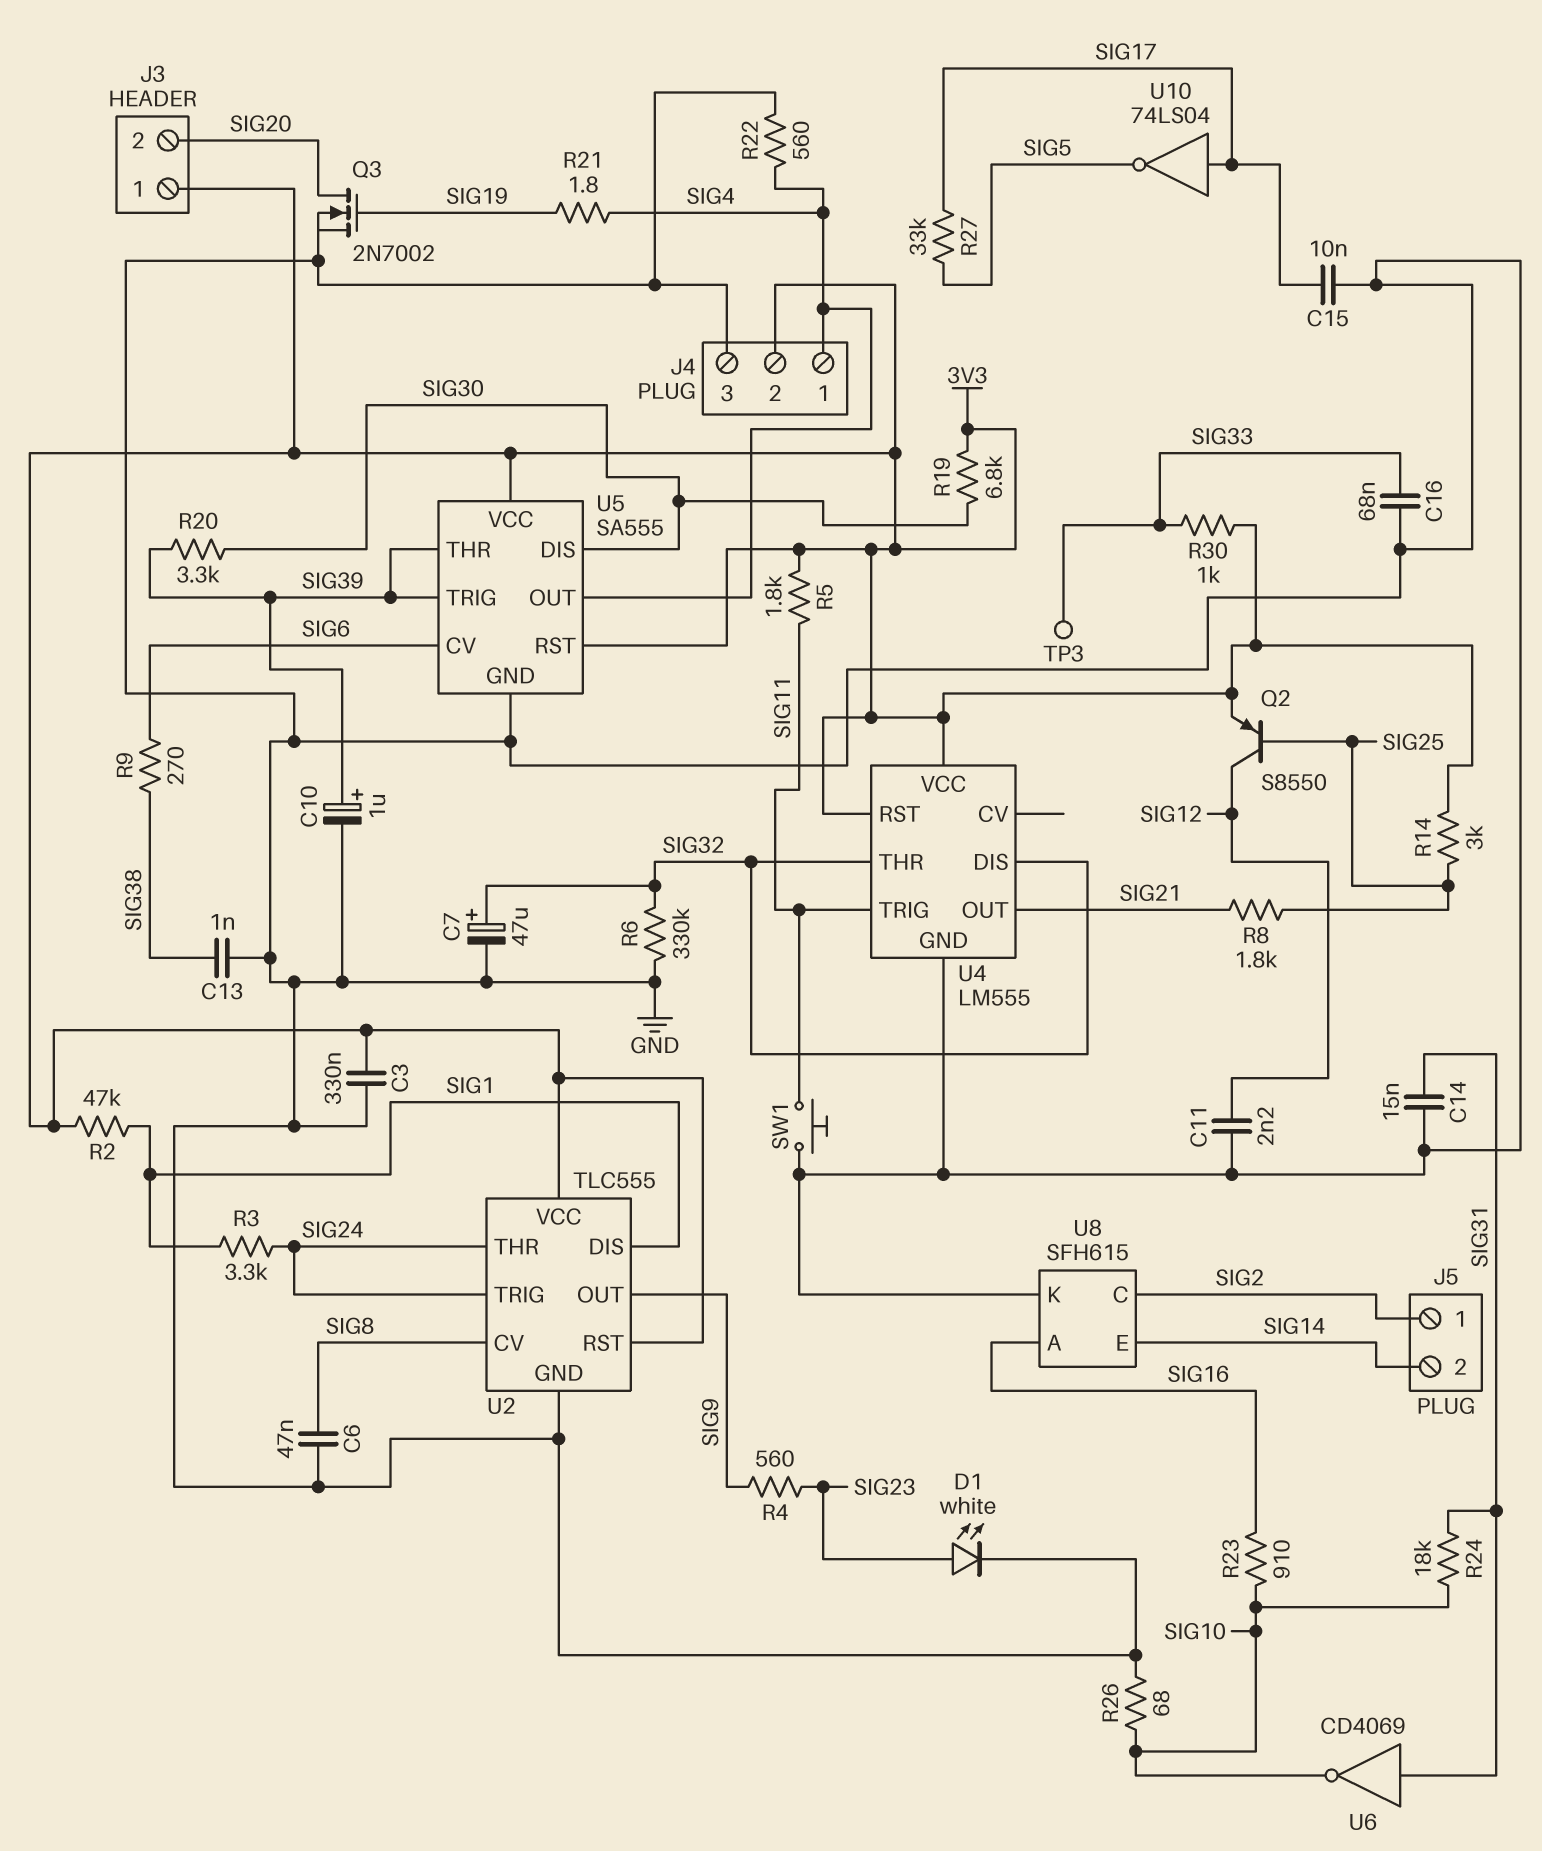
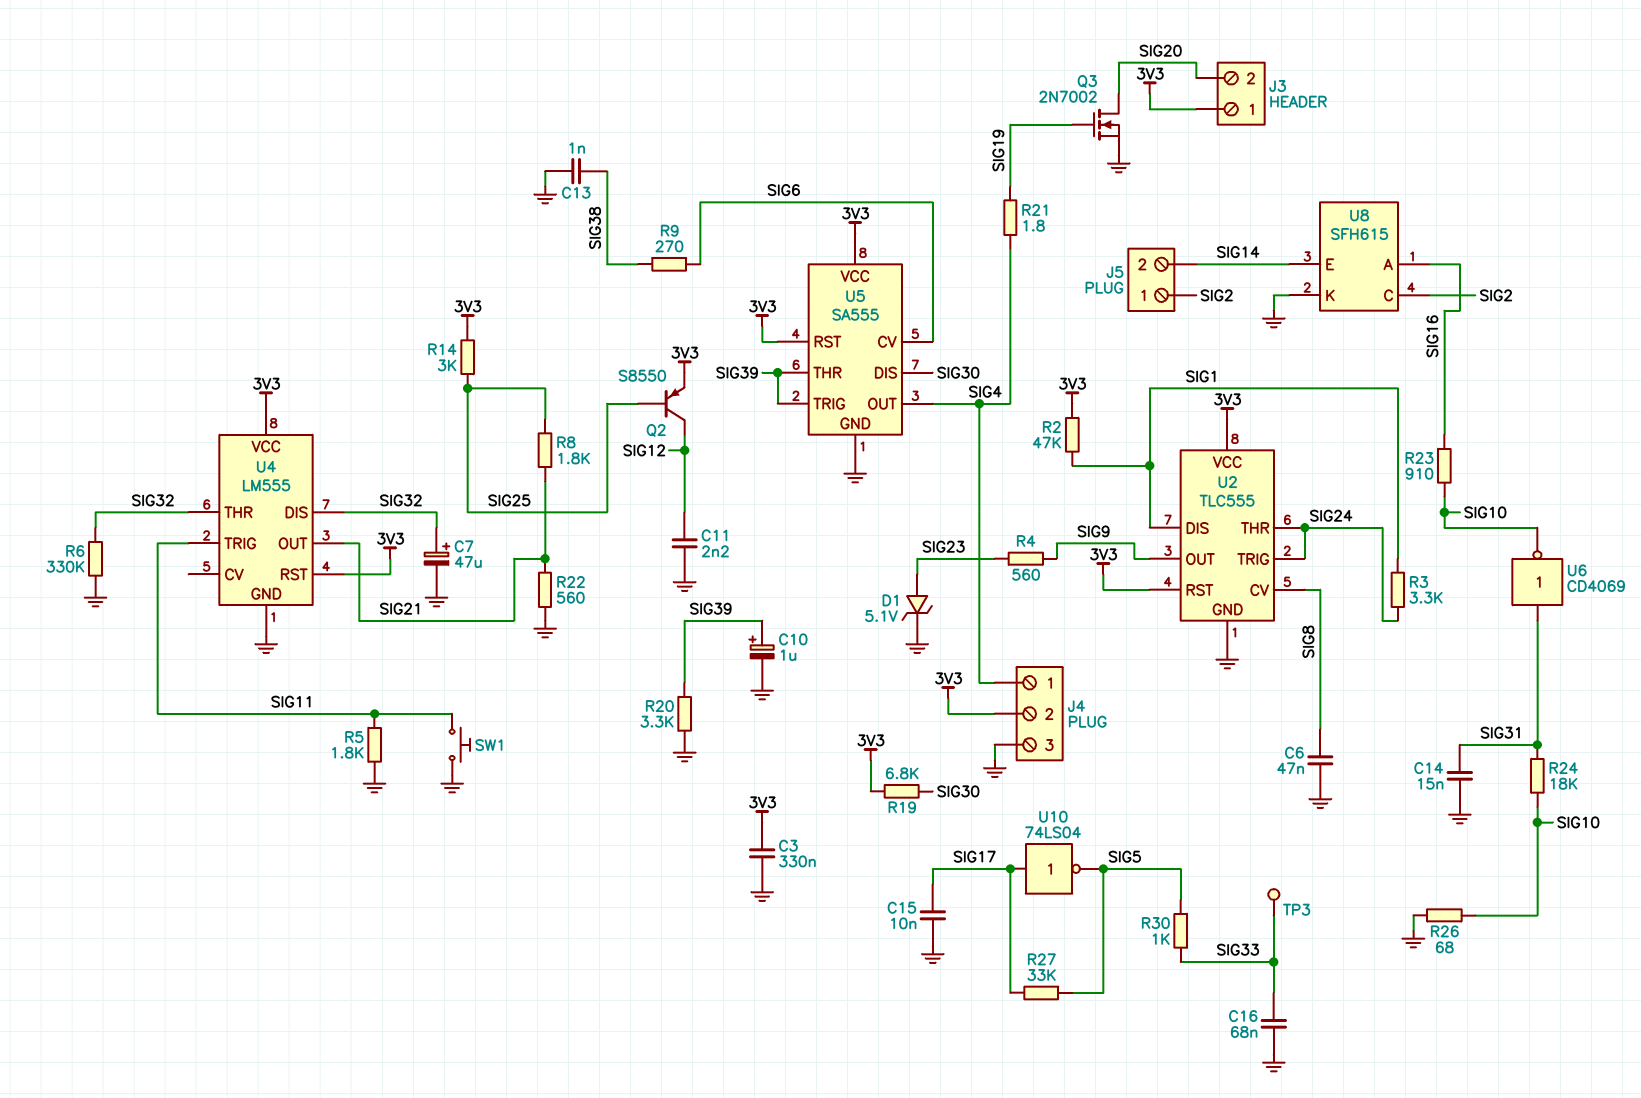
D1: LED white (A SIG23, K GND) -> zener 5.1V (A SIG23, K GND)
R5: 1.8k (3V3, SIG11) -> 1.8k (GND, SIG11)
R20: 3.3k (SIG30, SIG39) -> 3.3k (GND, SIG39)
R22: 560 (GND, SIG4) -> 560 (GND, SIG21)
R30: 1k (3V3, SIG33) -> 1k (SIG5, SIG33)

